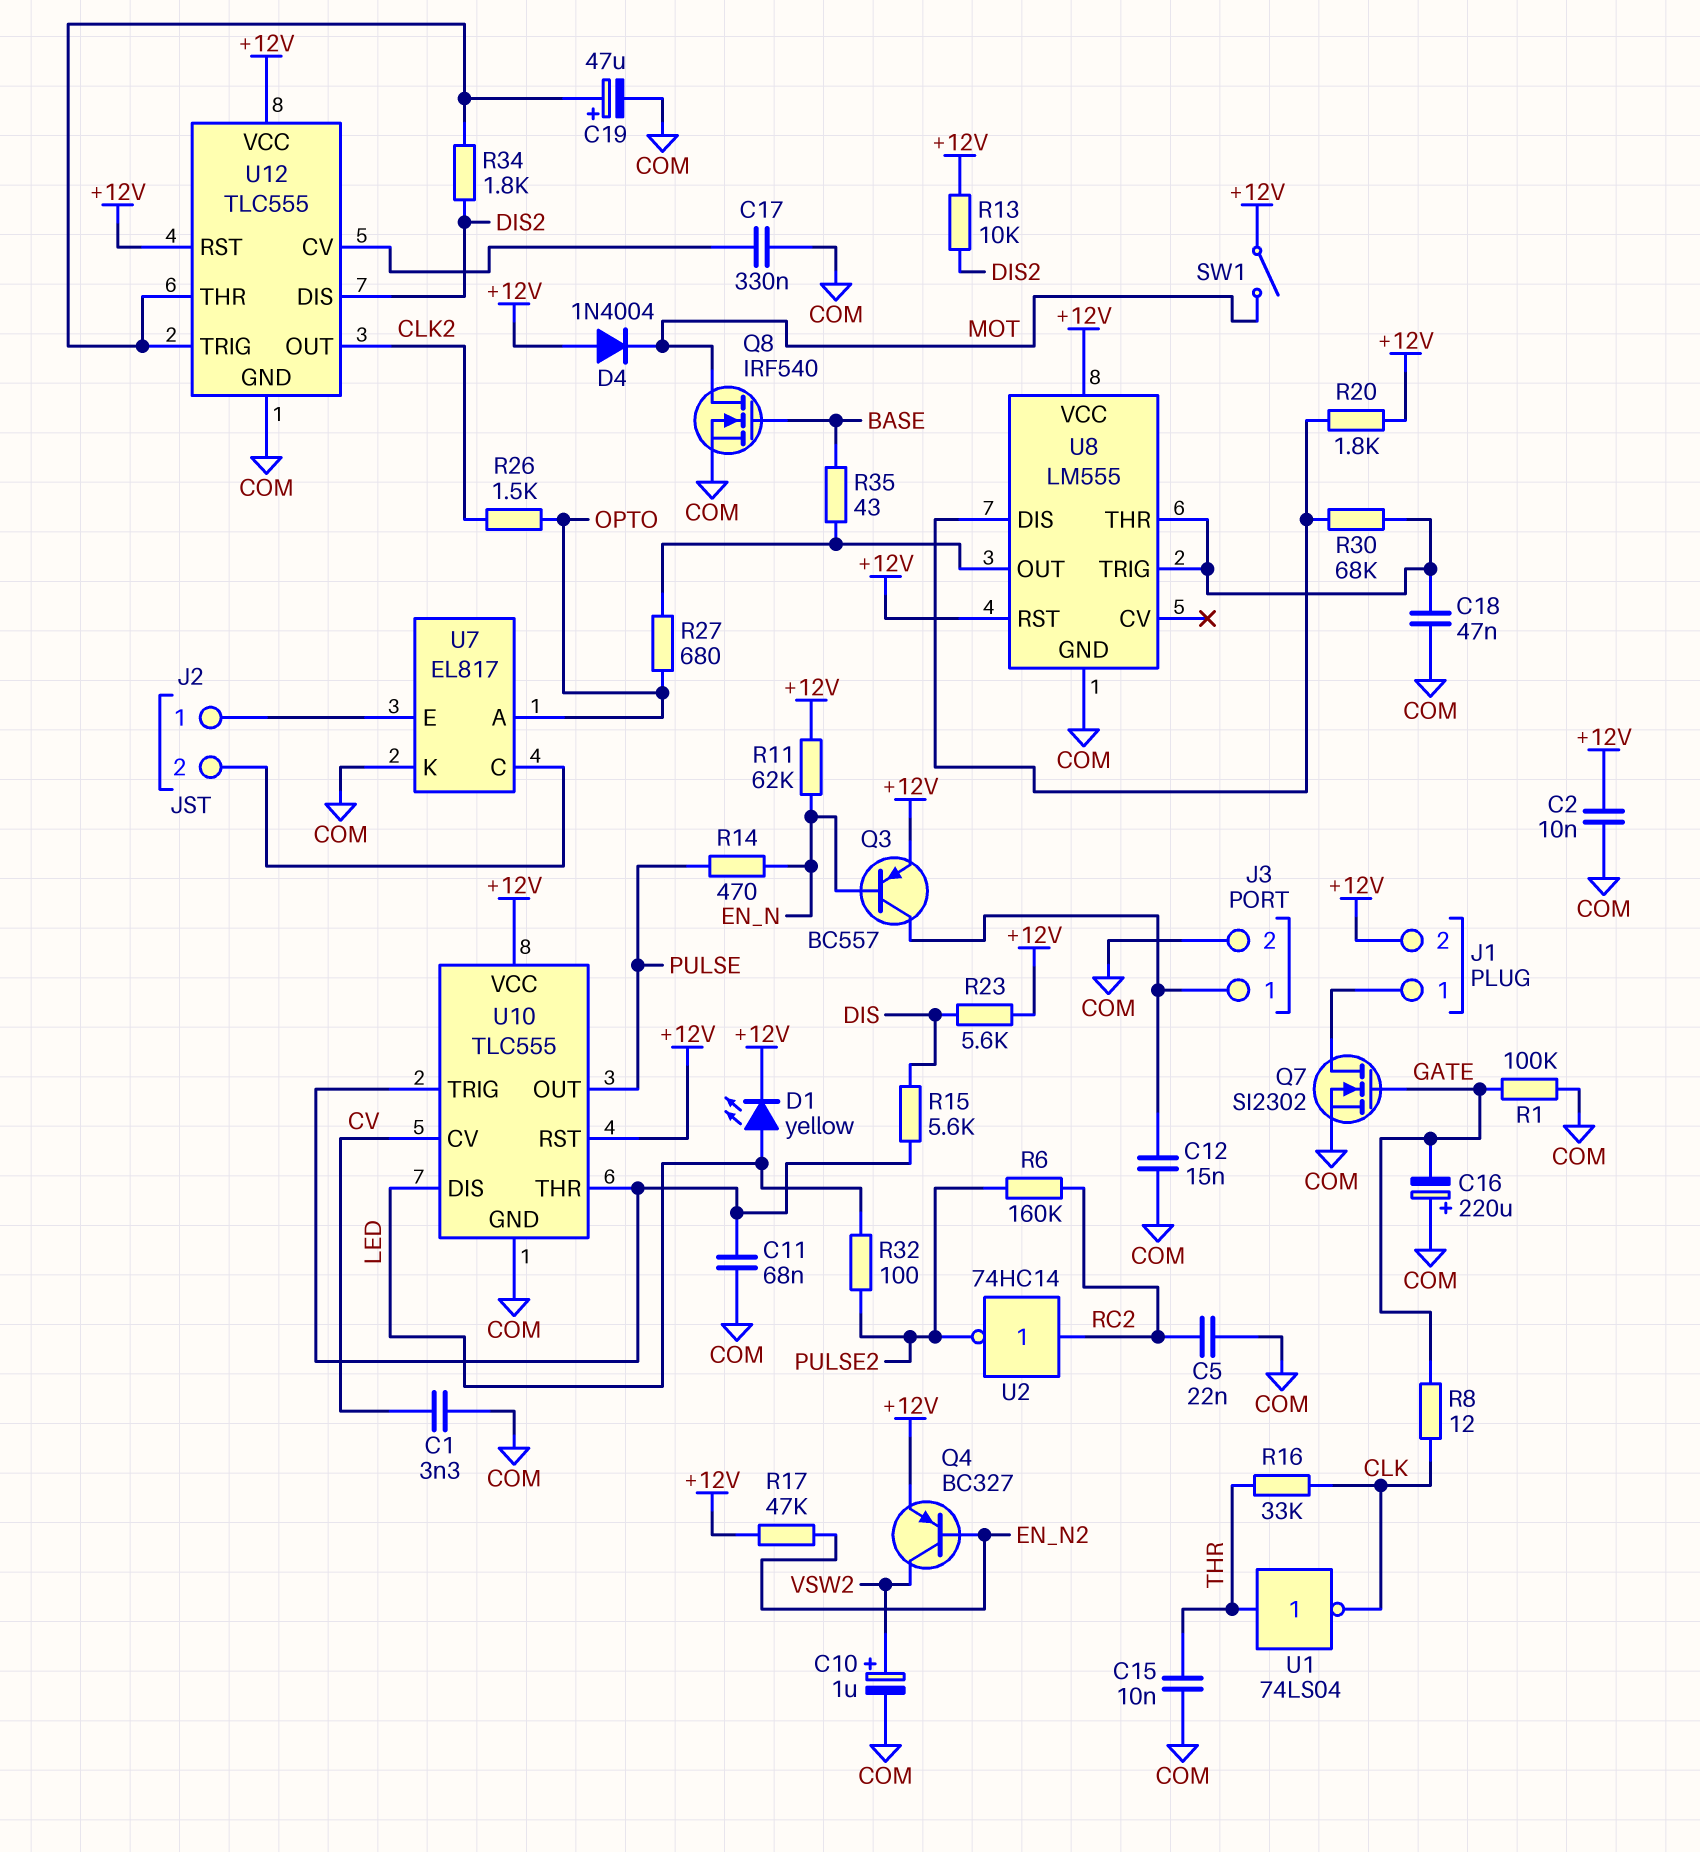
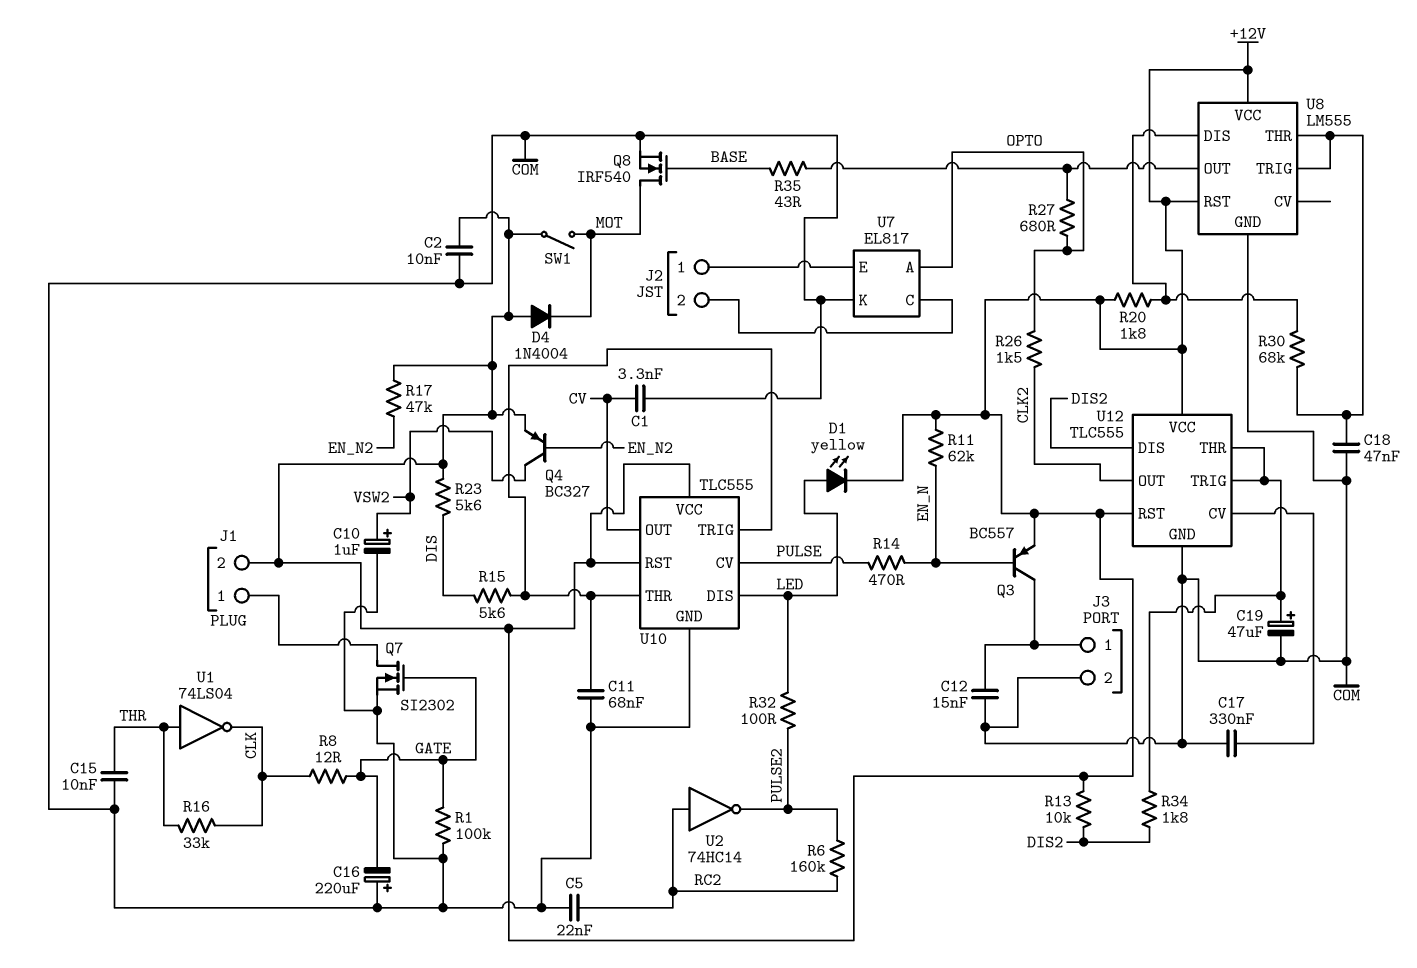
U10 pin CV: CV -> PULSE
U10 pin OUT: PULSE -> CV

